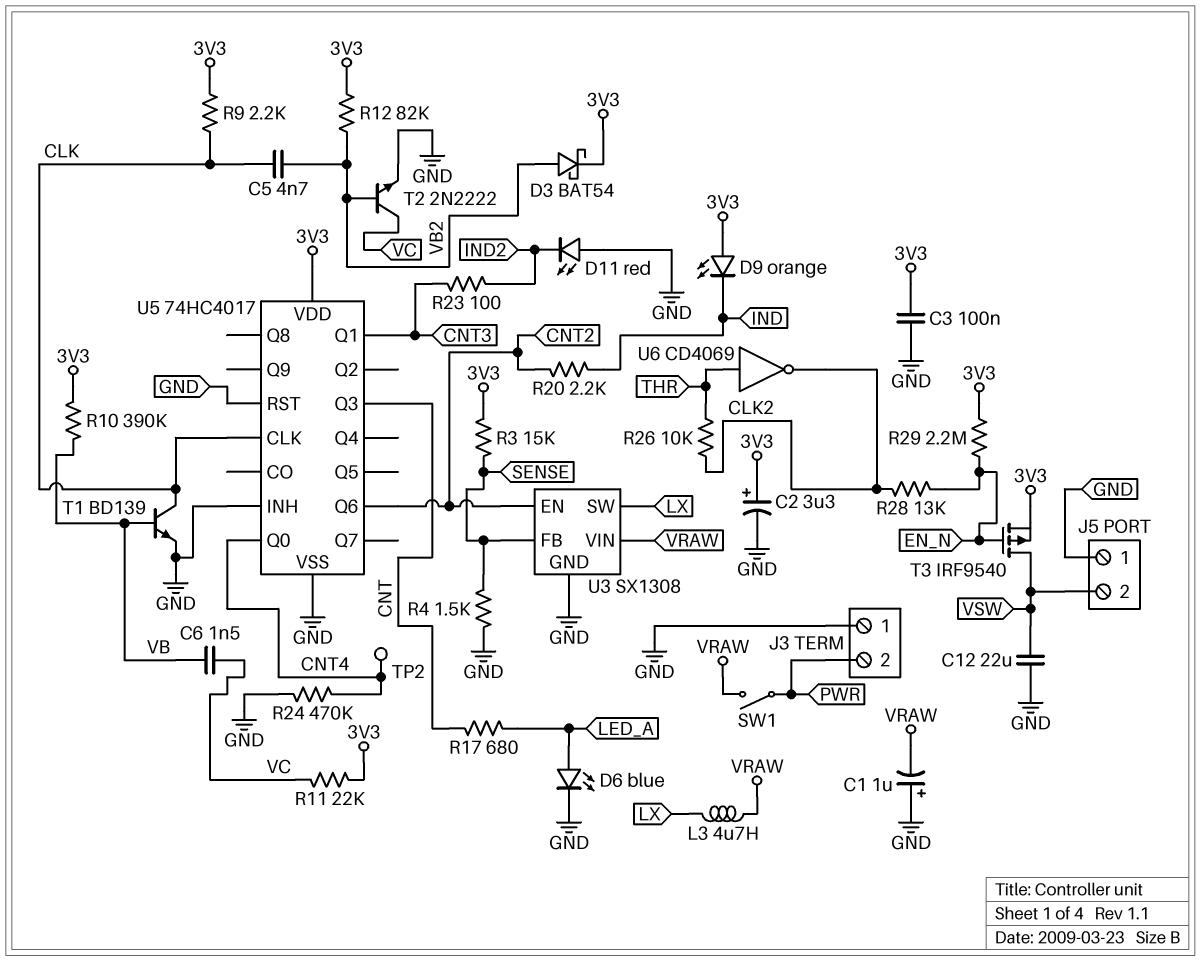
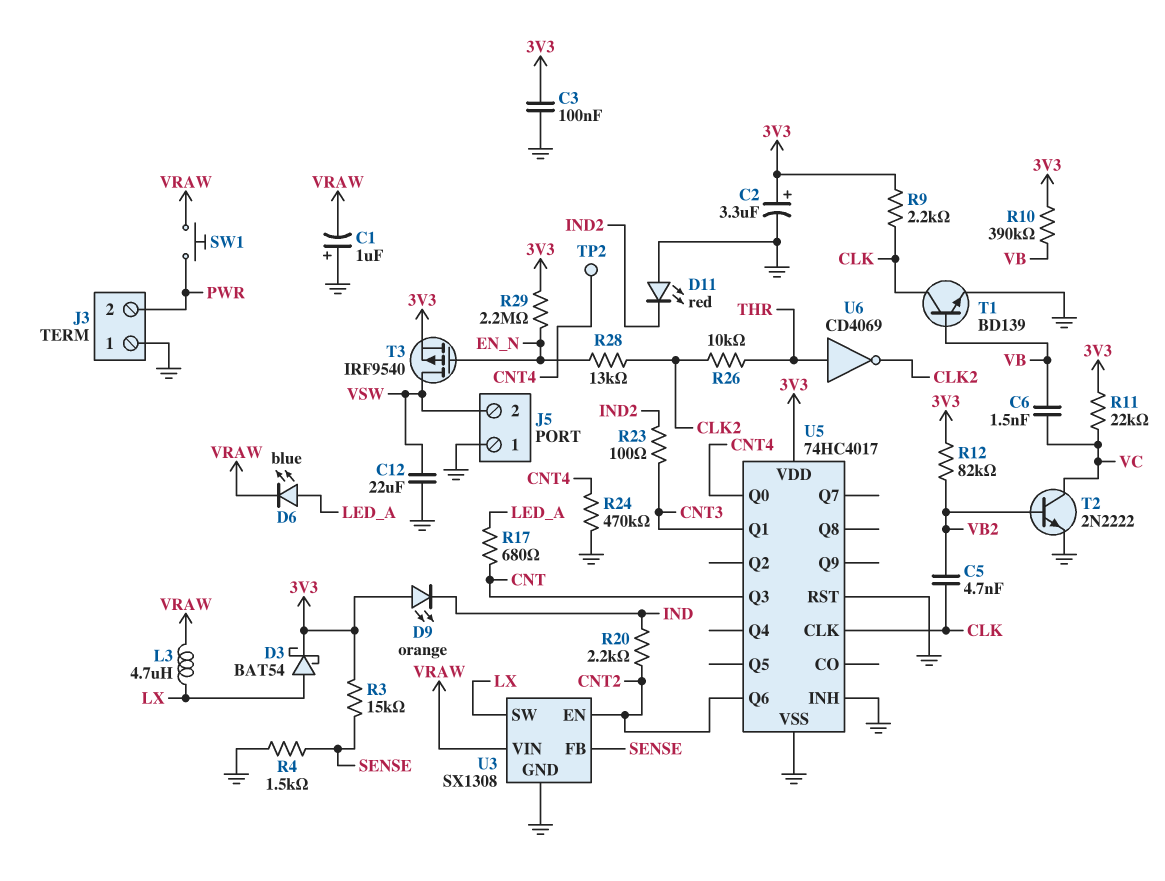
D3: schottky BAT54 (A VB2, K 3V3) -> schottky BAT54 (A LX, K 3V3)
D6: LED blue (A LED_A, K GND) -> LED blue (A LED_A, K VRAW)
SW1: switch (PWR, VRAW) -> button (PWR, VRAW)

